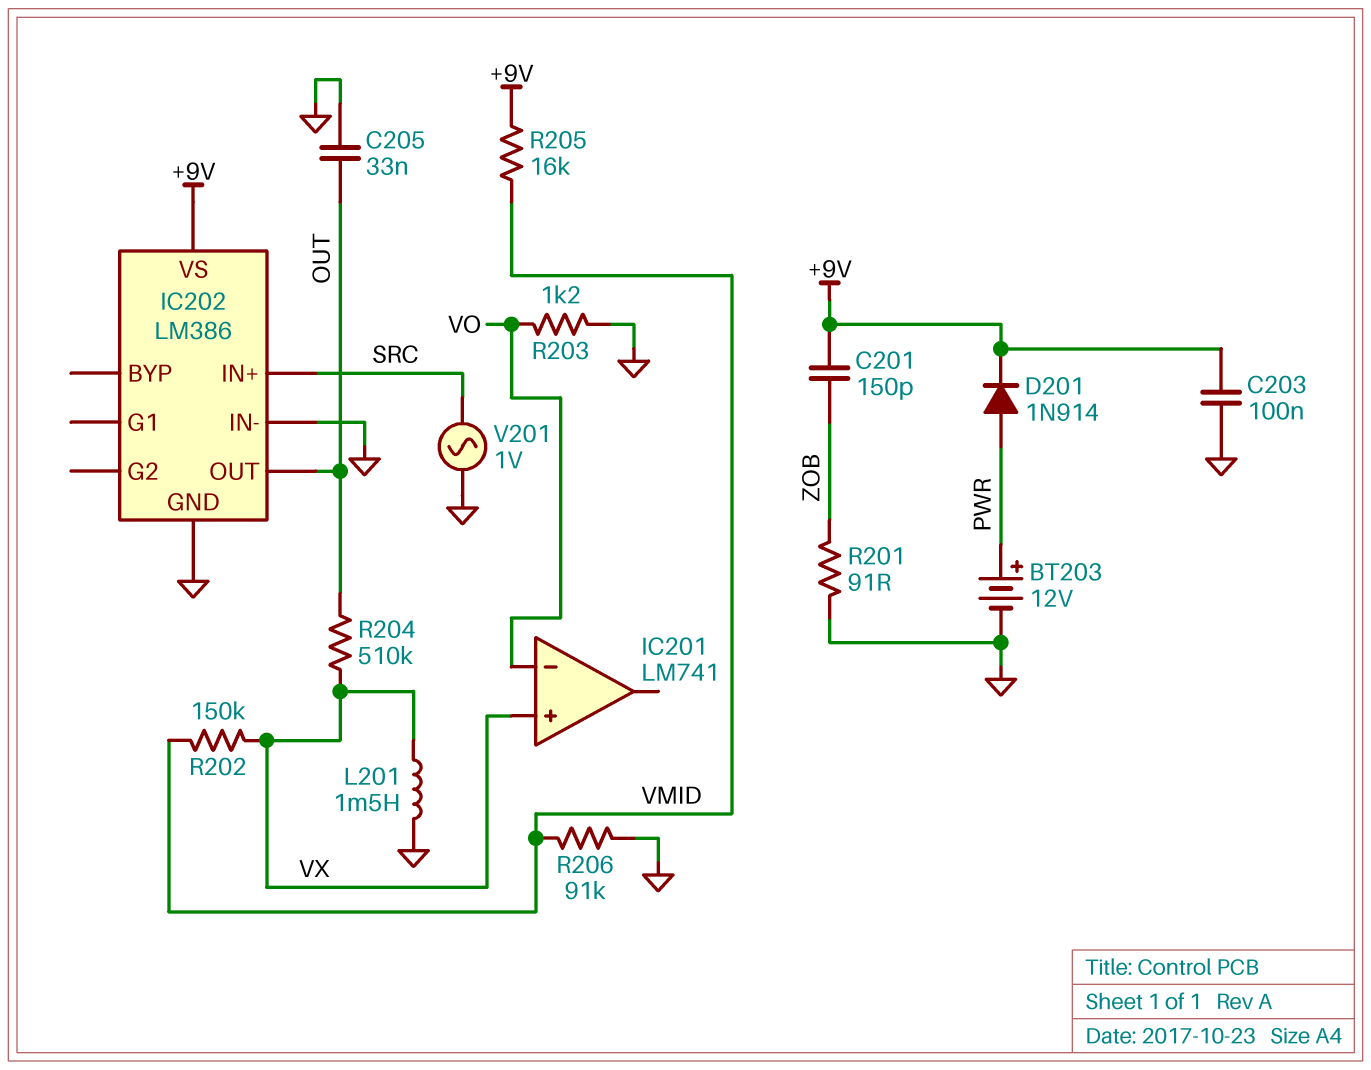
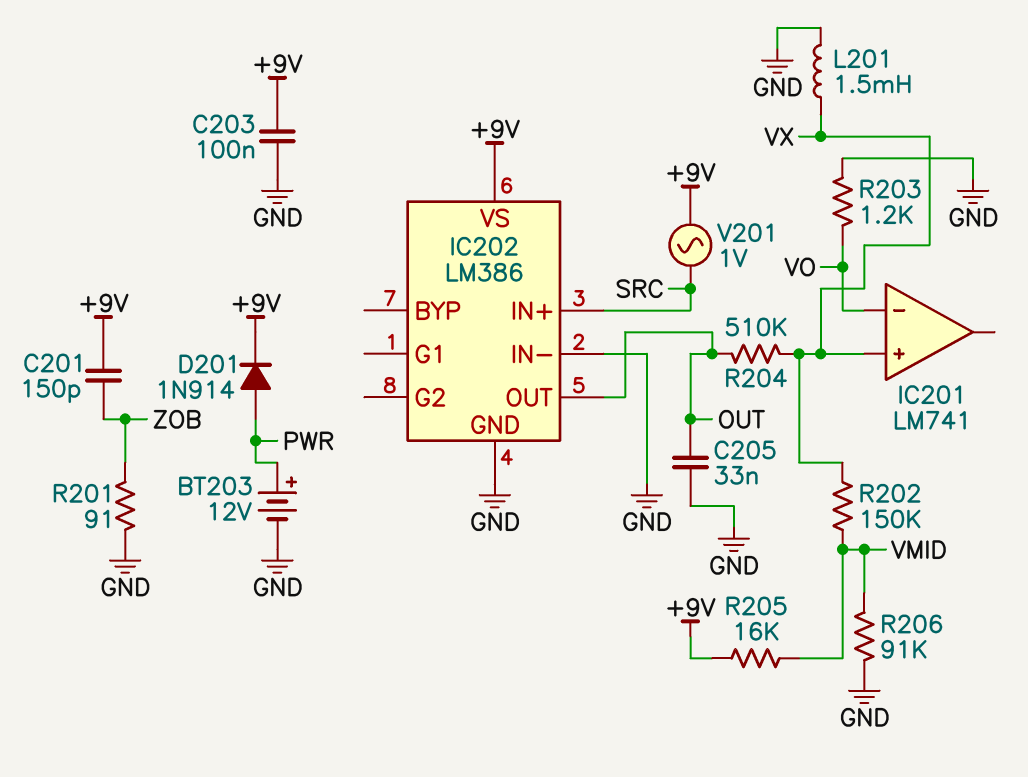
V201: AC 1V (GND, SRC) -> AC 1V (+9V, SRC)

